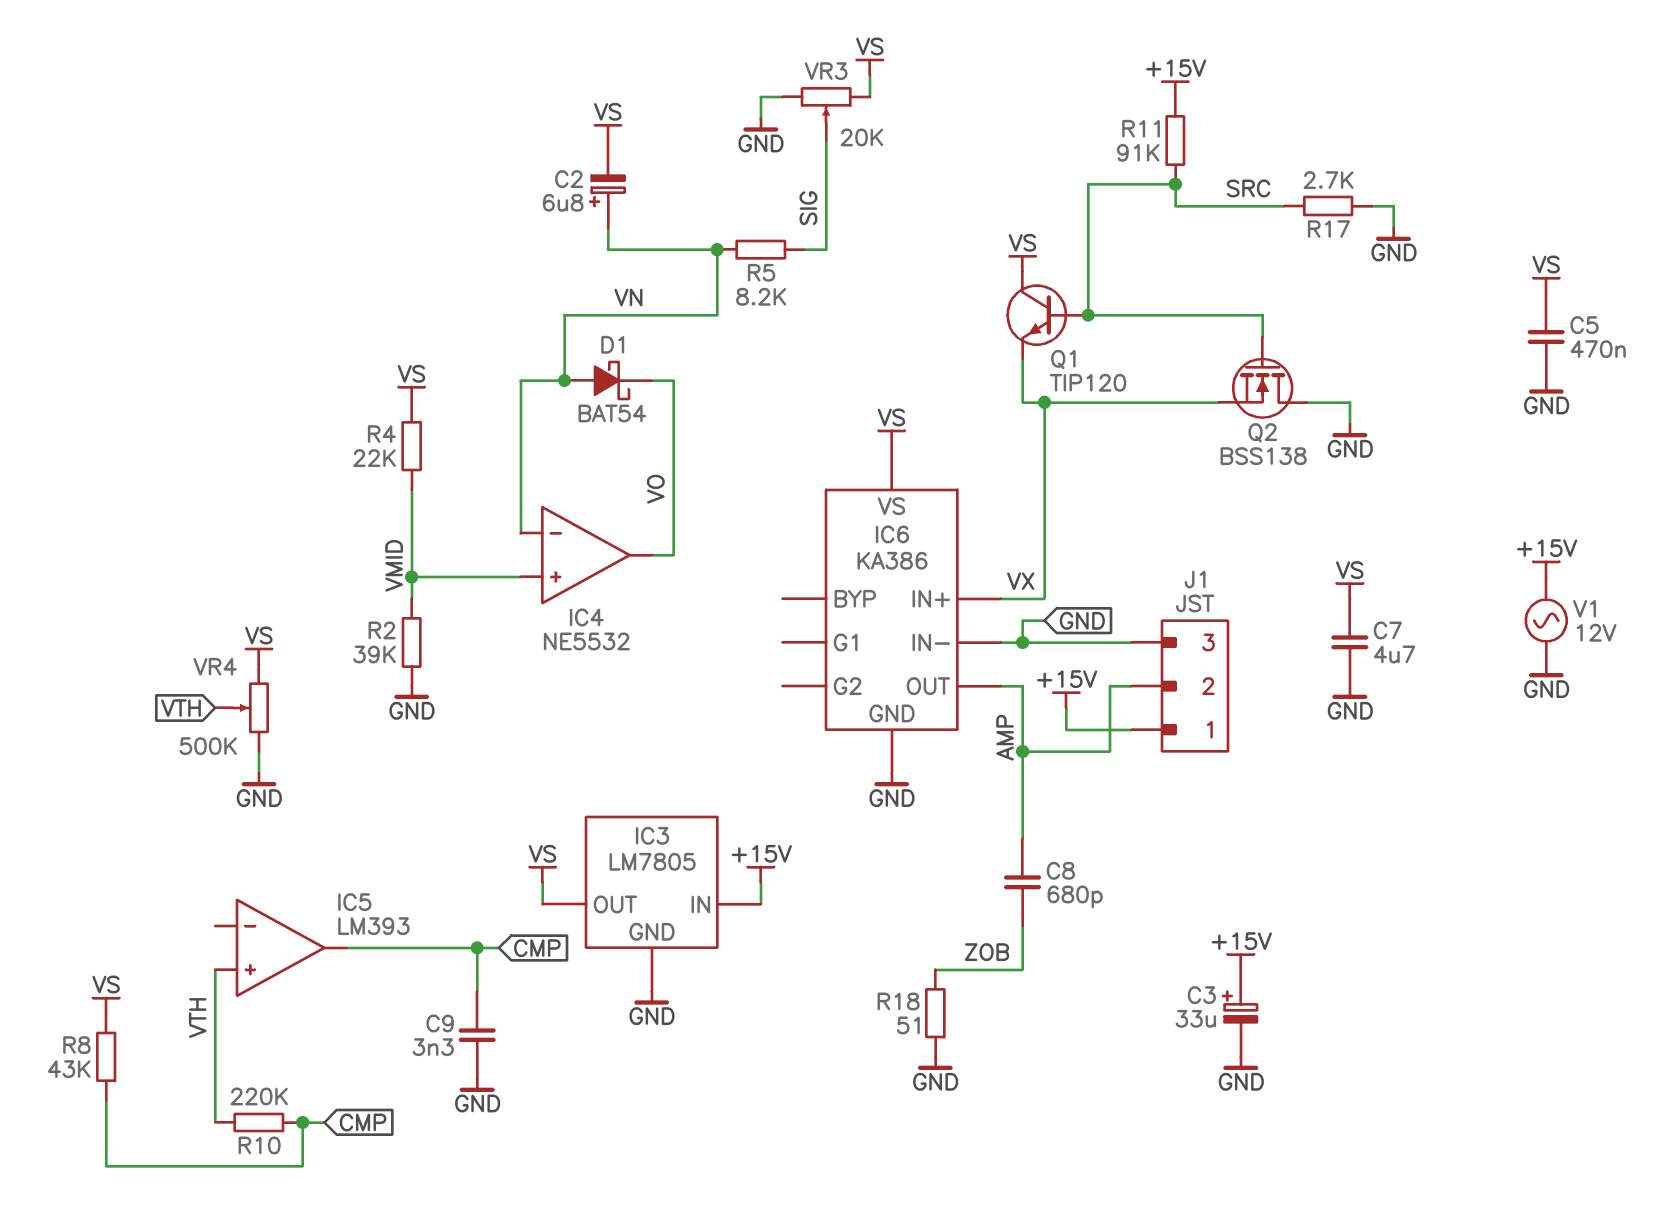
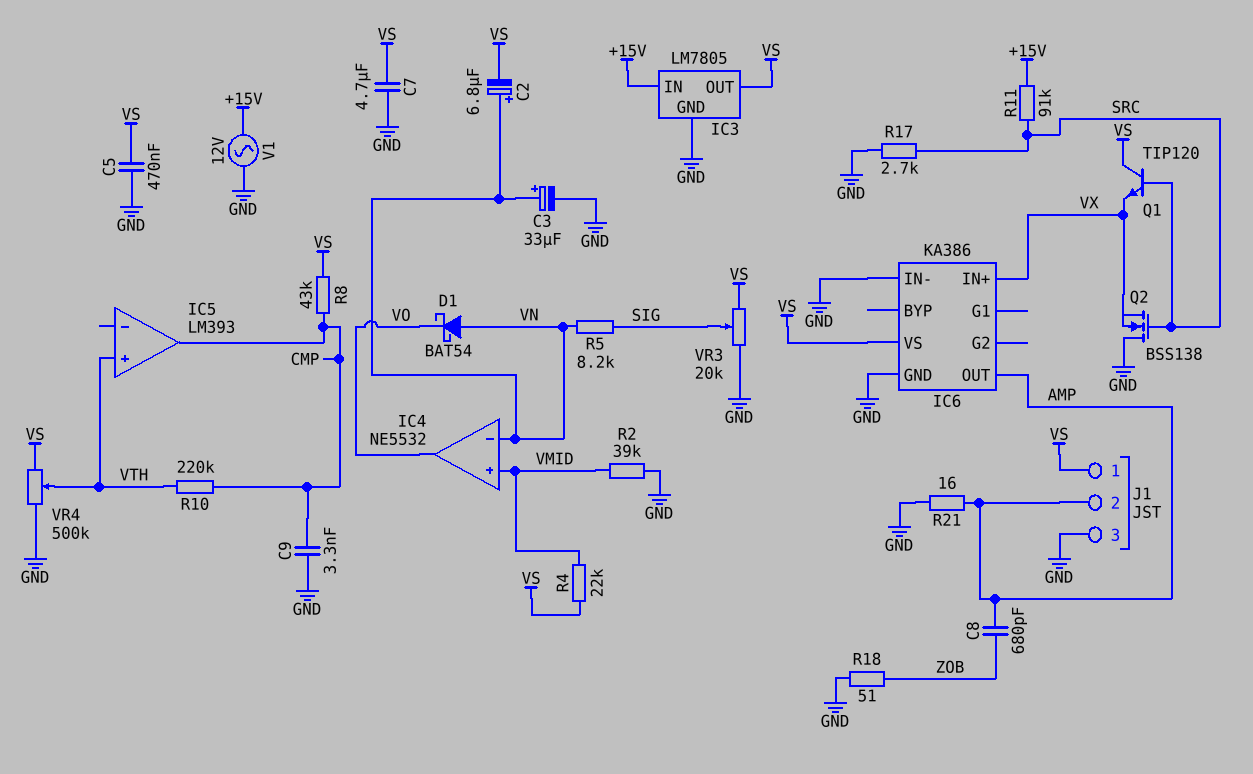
C3: 33uF (plus +15V, minus GND) -> 33uF (plus VN, minus GND)
J1 pin 1: +15V -> VS
R21: none -> 16 (AMP, GND)

